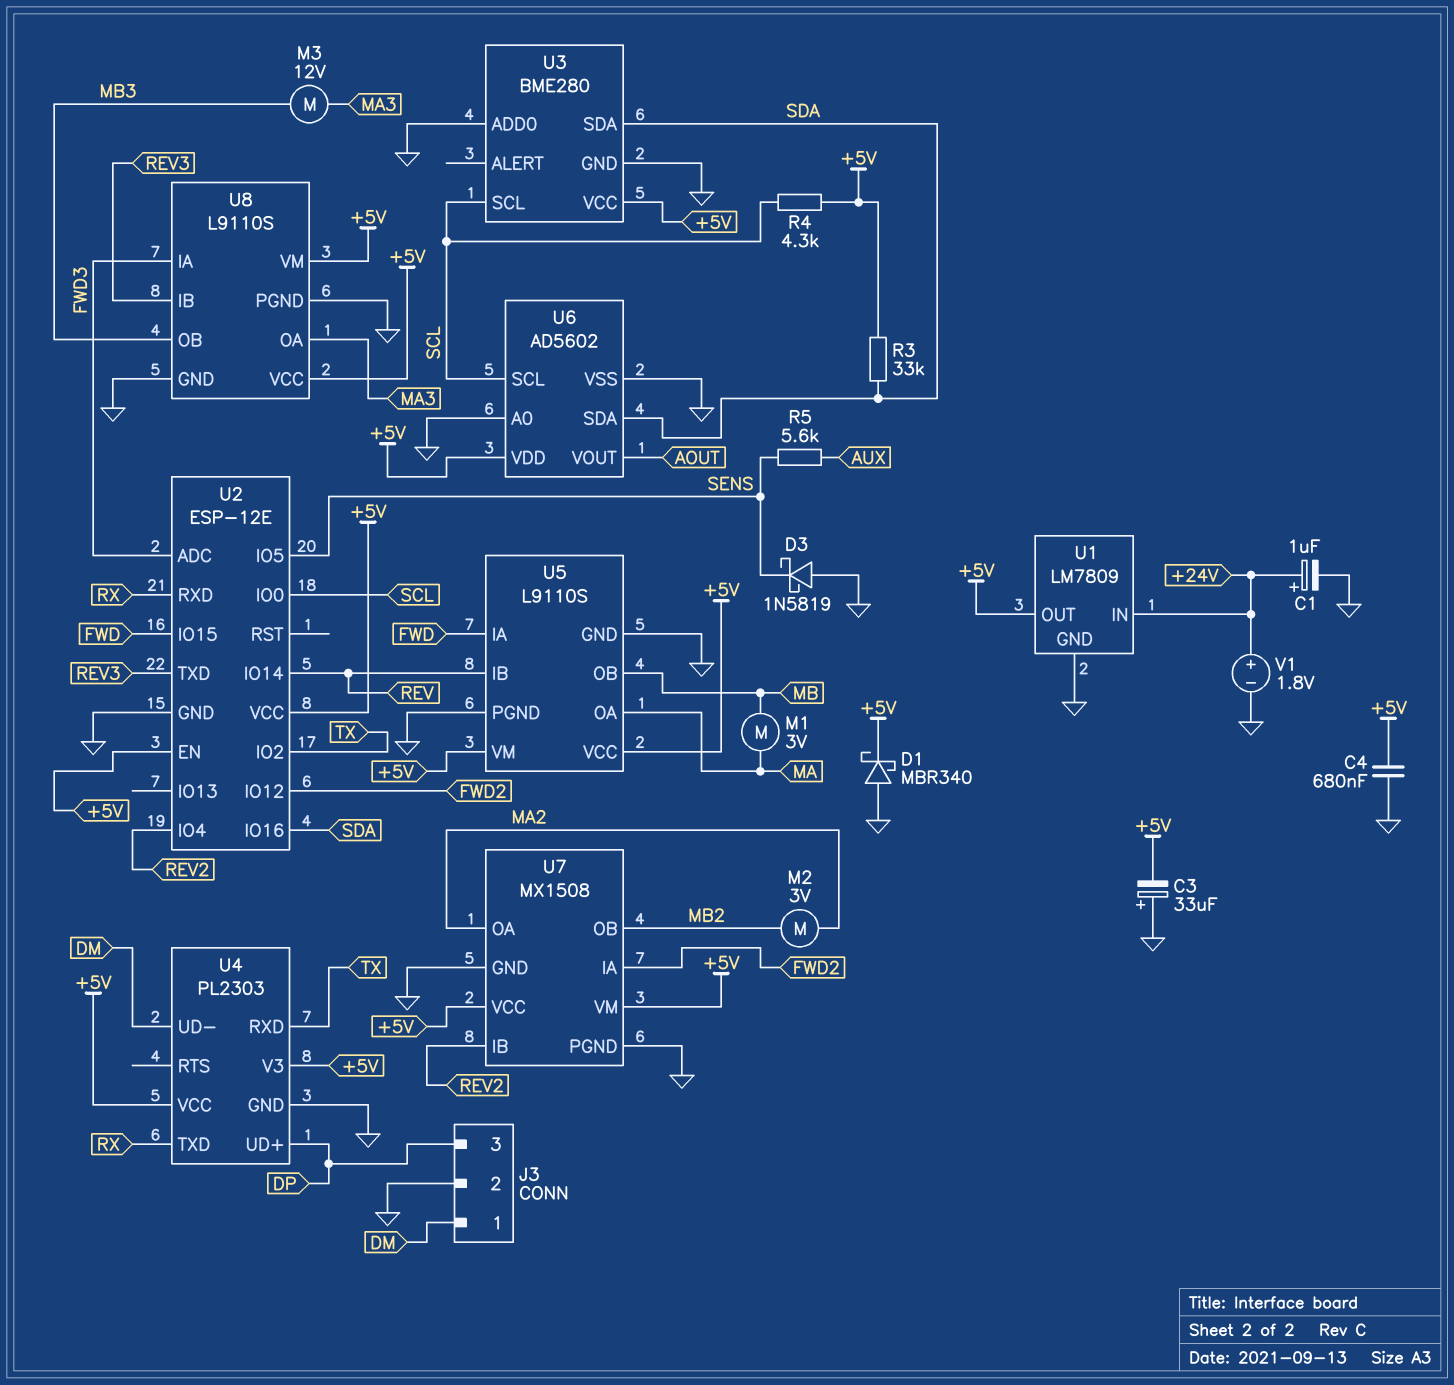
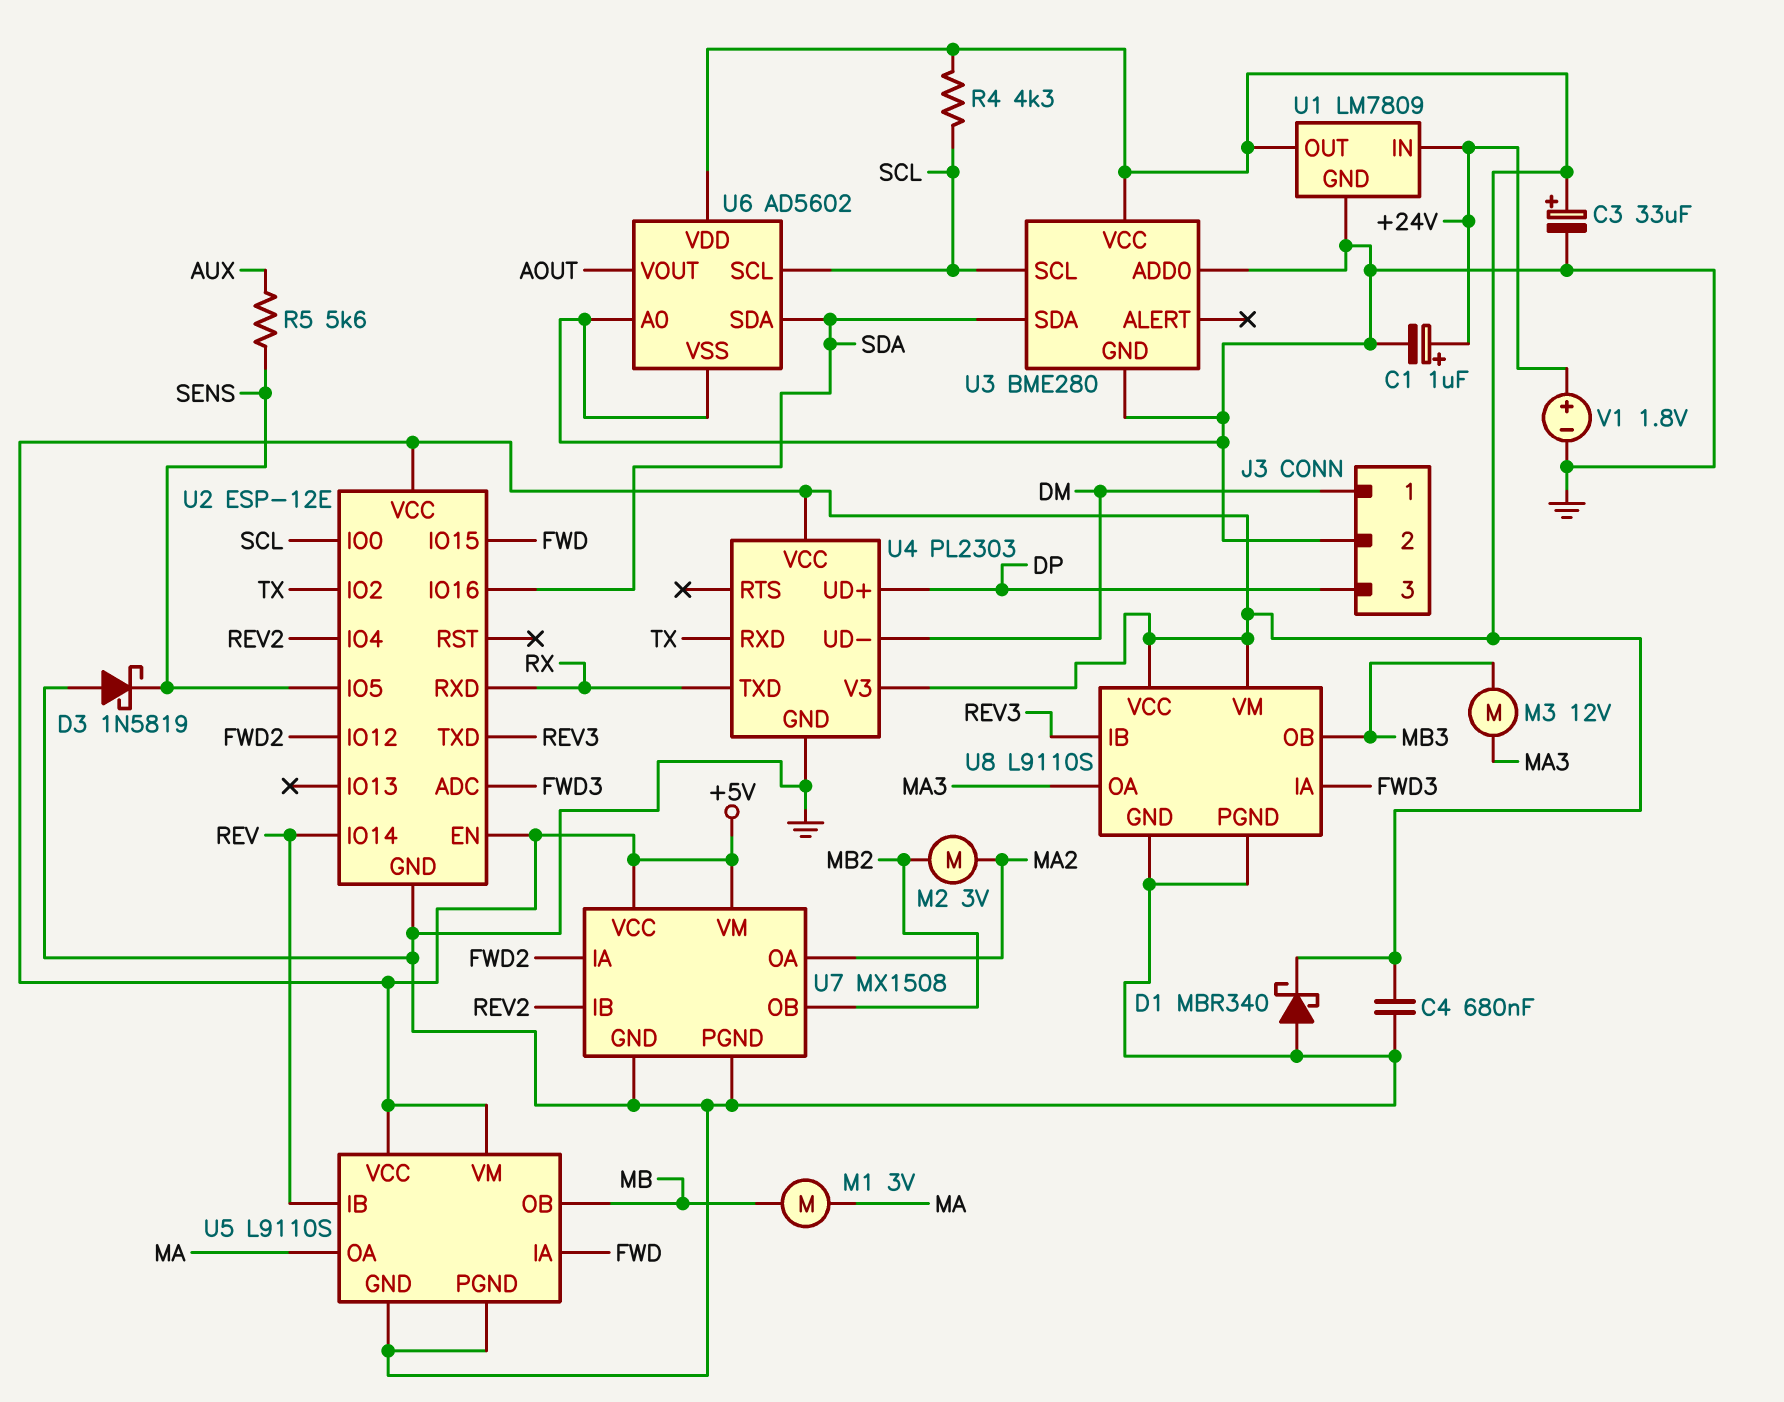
C3: 33uF (plus GND, minus +5V) -> 33uF (plus +5V, minus GND)
R3: 33k (+5V, SDA) -> none

